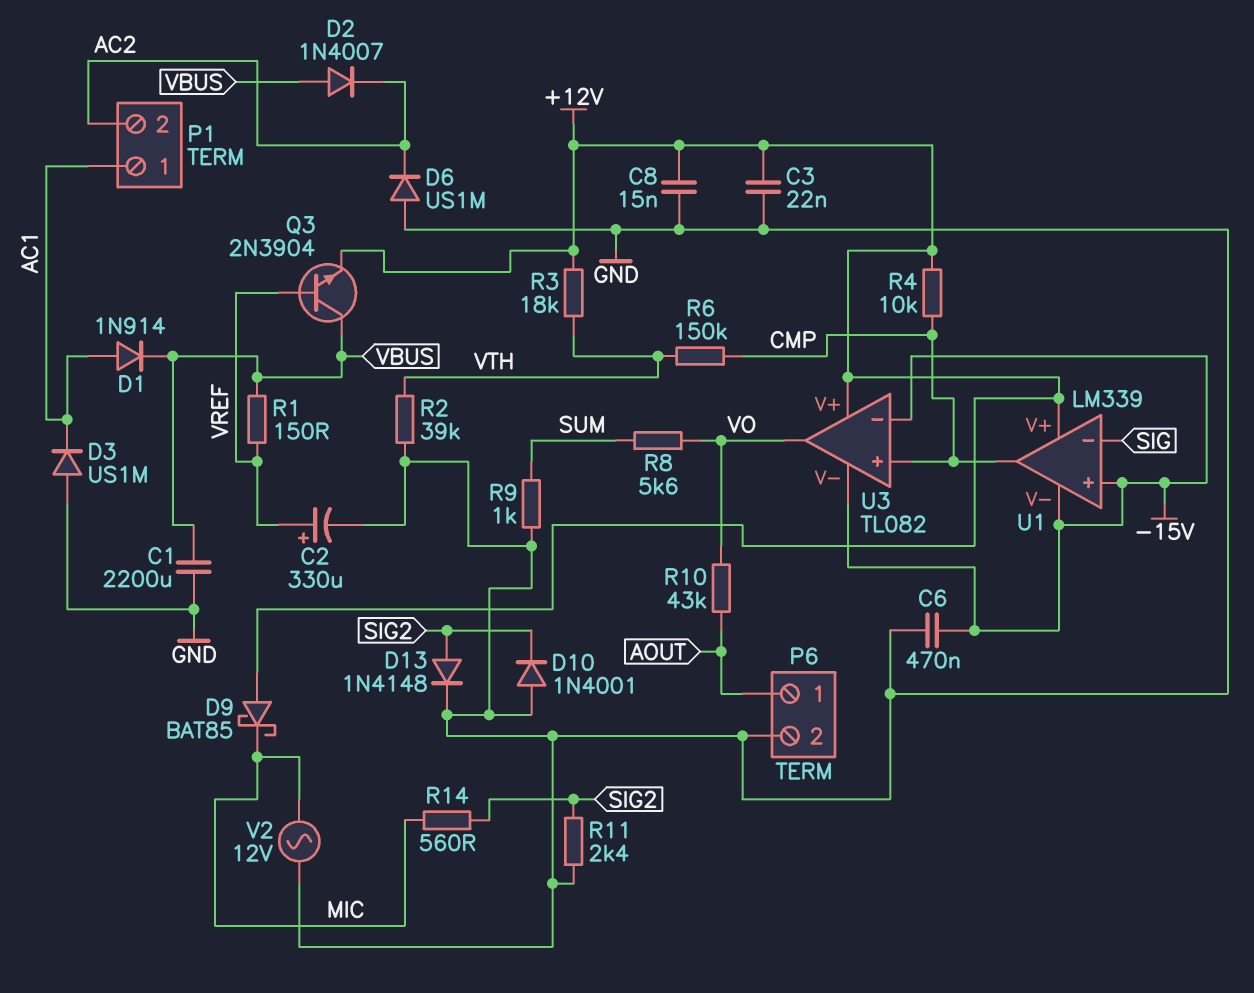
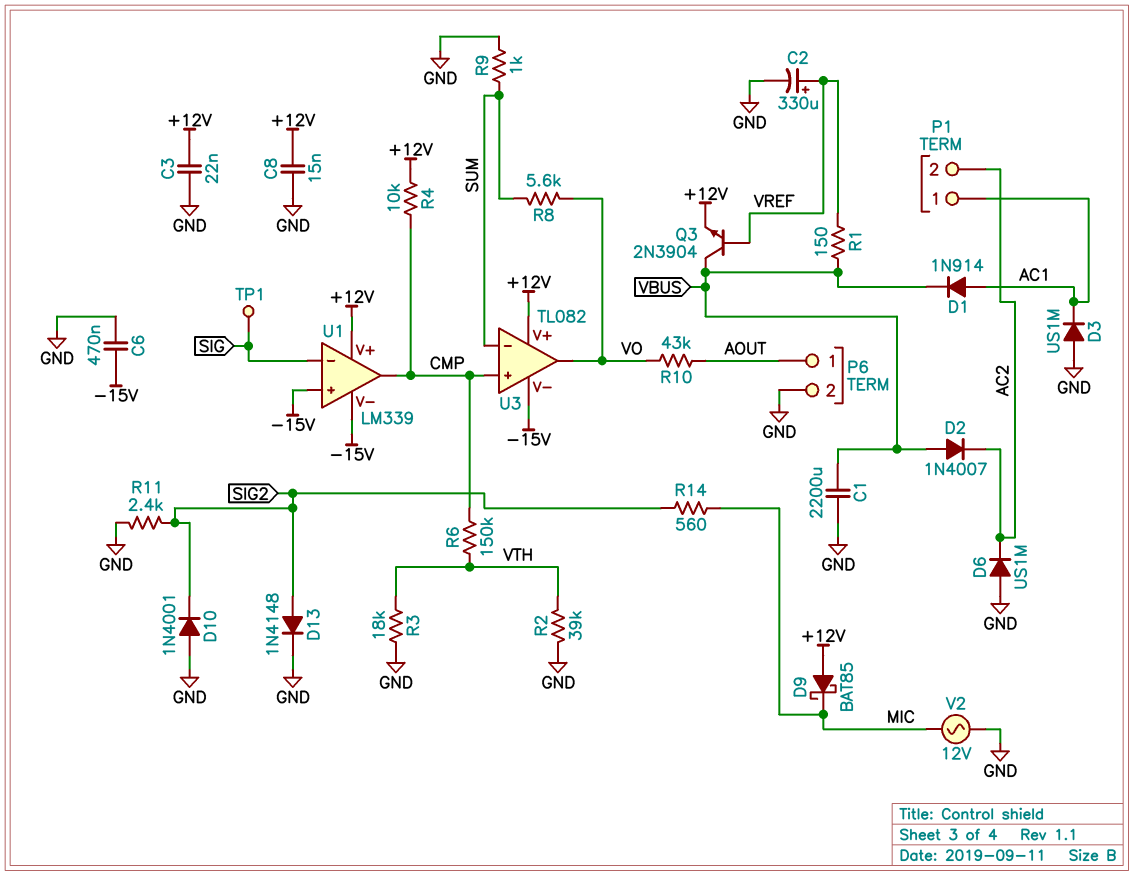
R3: 18k (+12V, VTH) -> 18k (GND, VTH)
TP1: none -> test point (SIG)
U3 pin in-: -15V -> SUM

